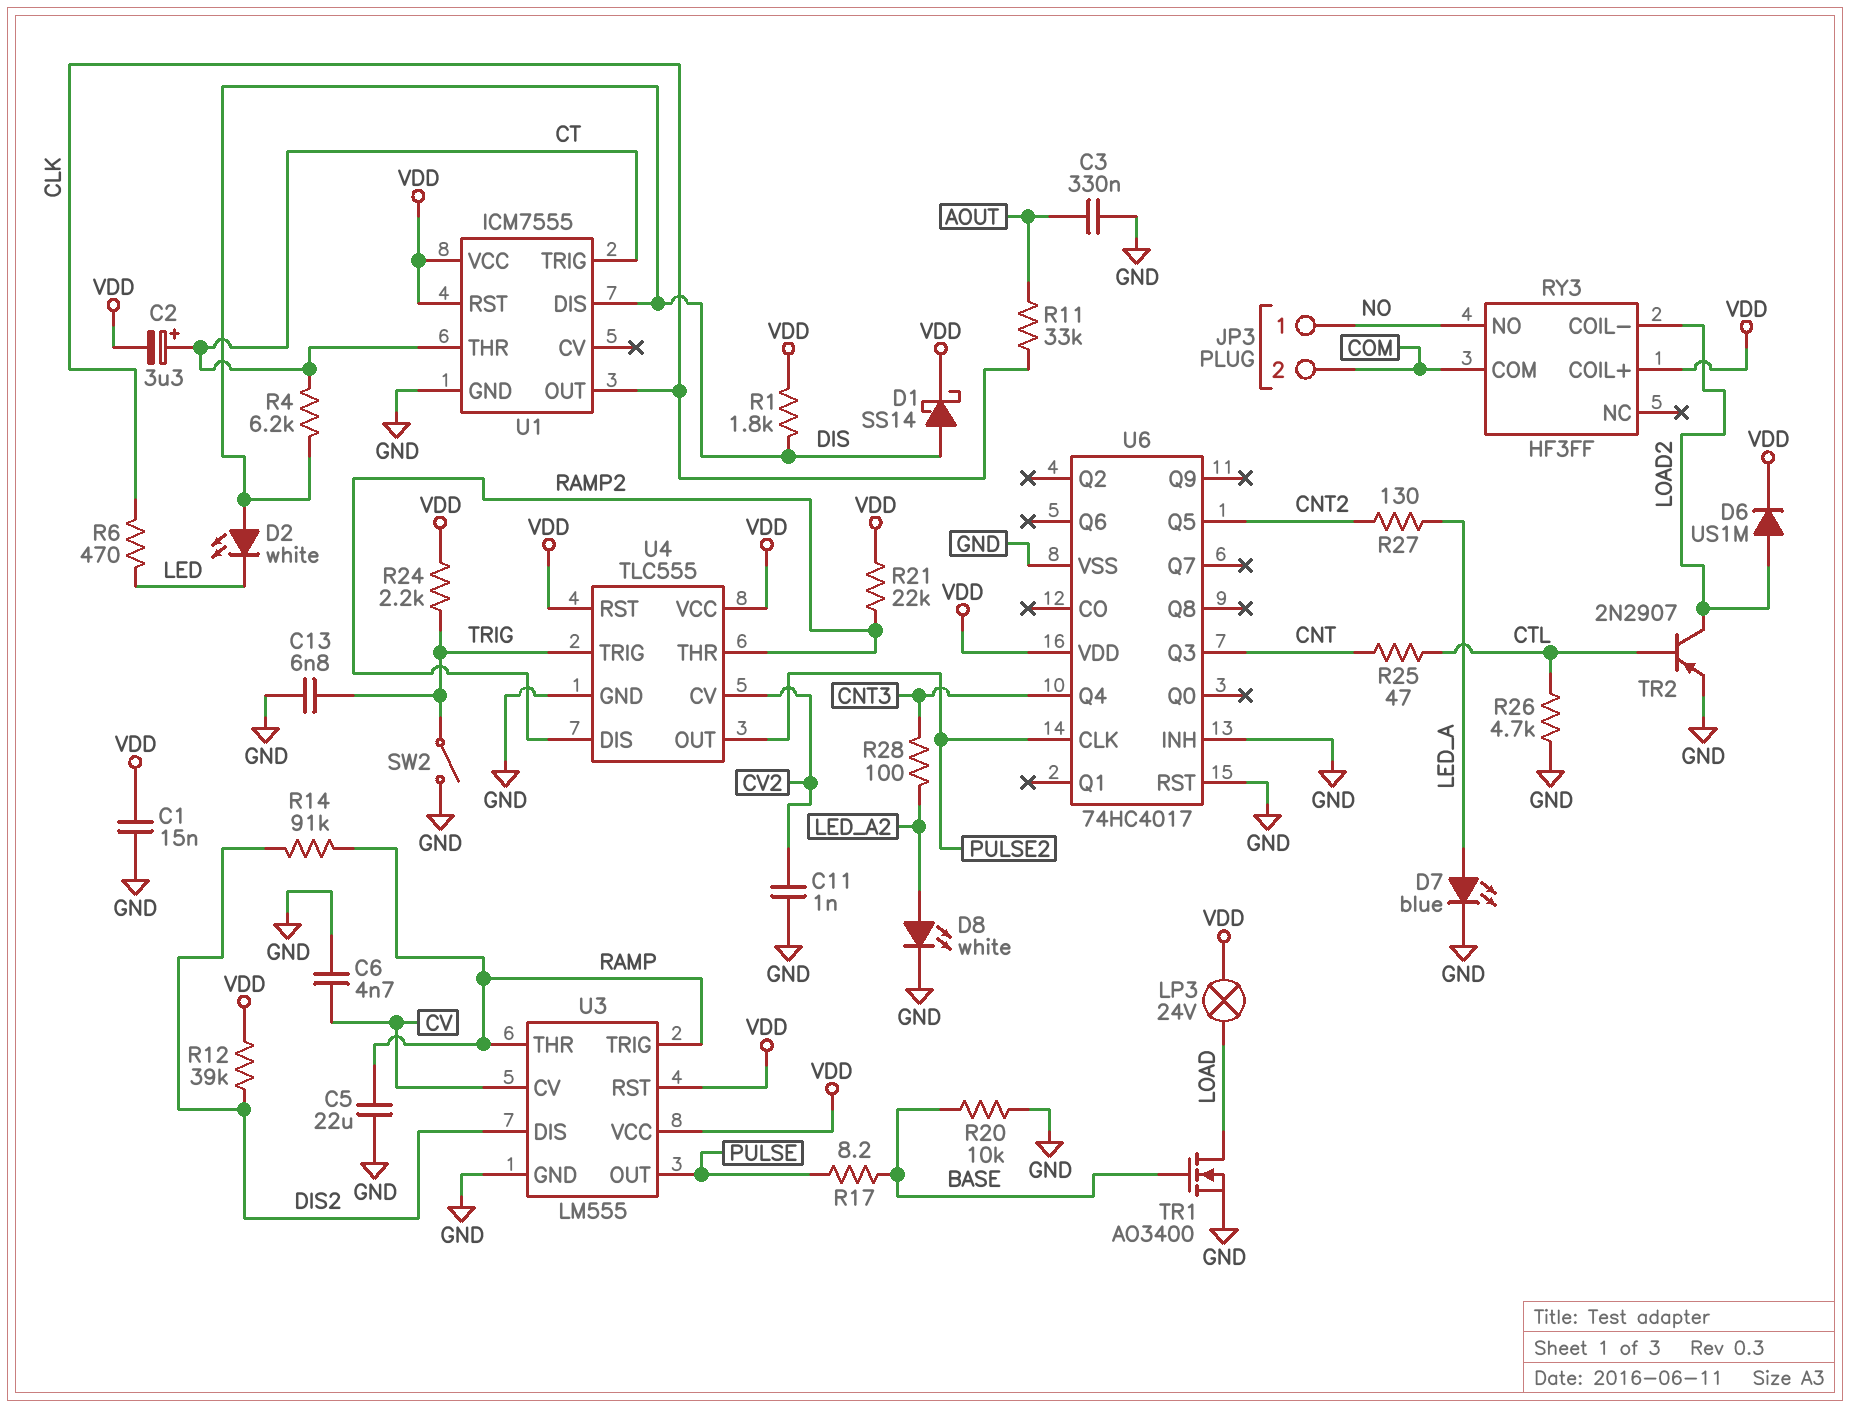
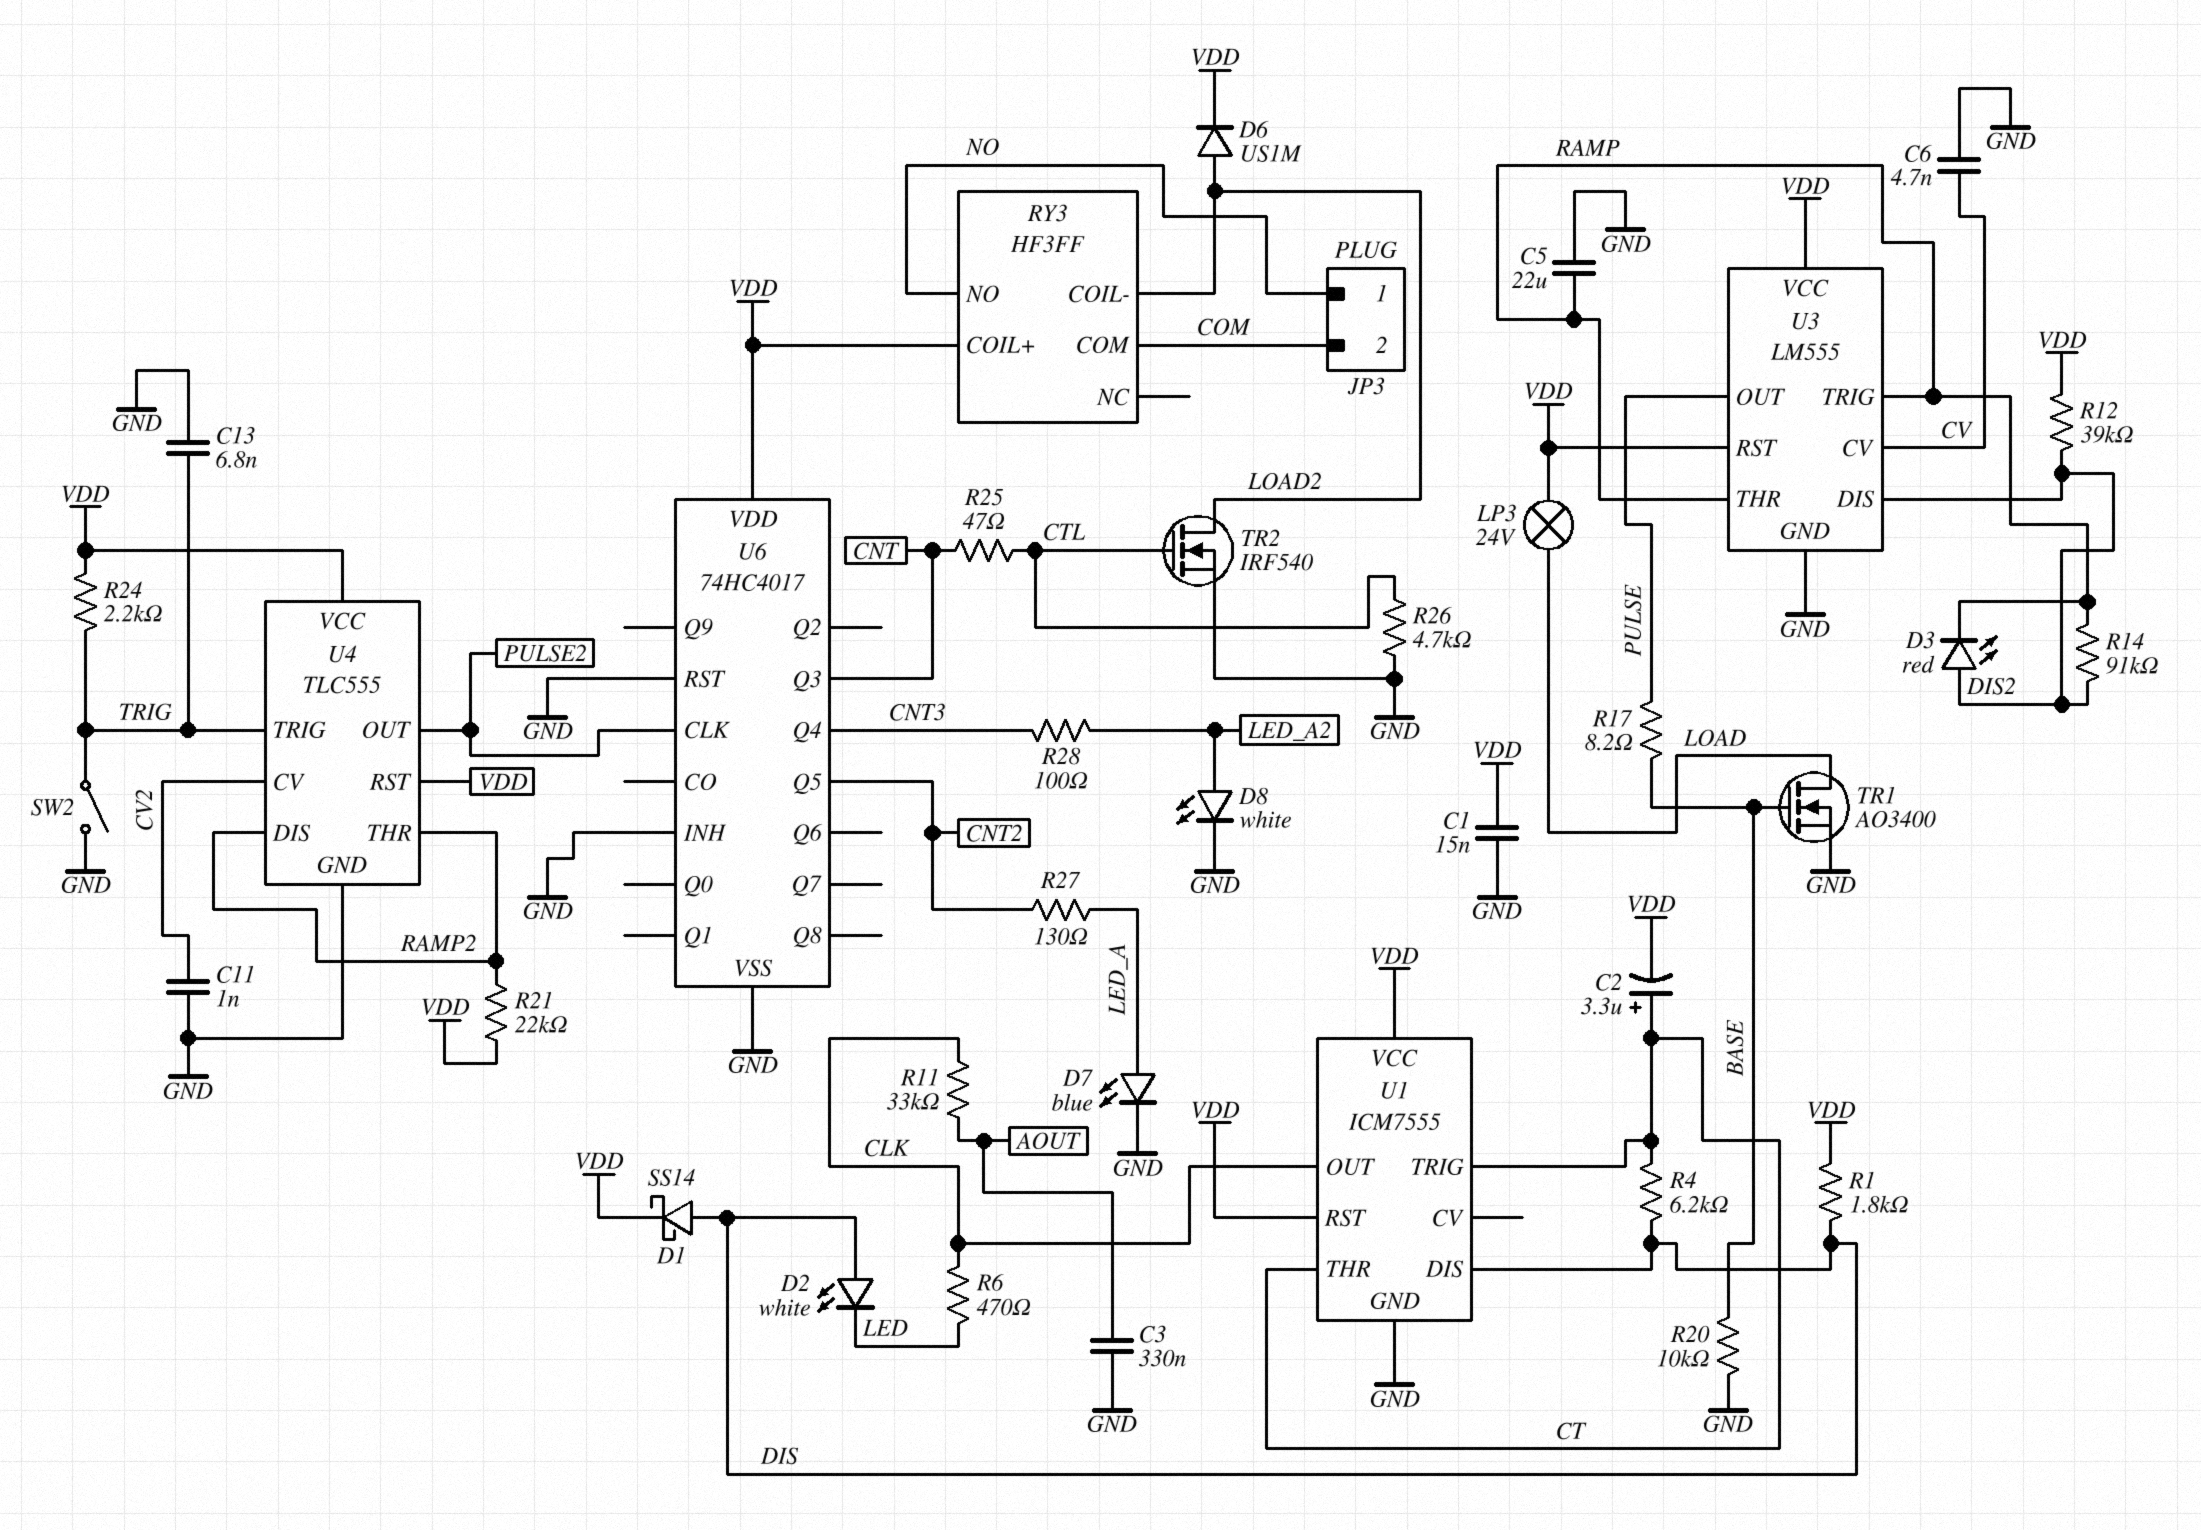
D3: none -> LED red (A DIS2, K RAMP)
TR2: PNP 2N2907 (B CTL, C LOAD2, E GND) -> NMOS IRF540 (G CTL, D LOAD2, S GND)

